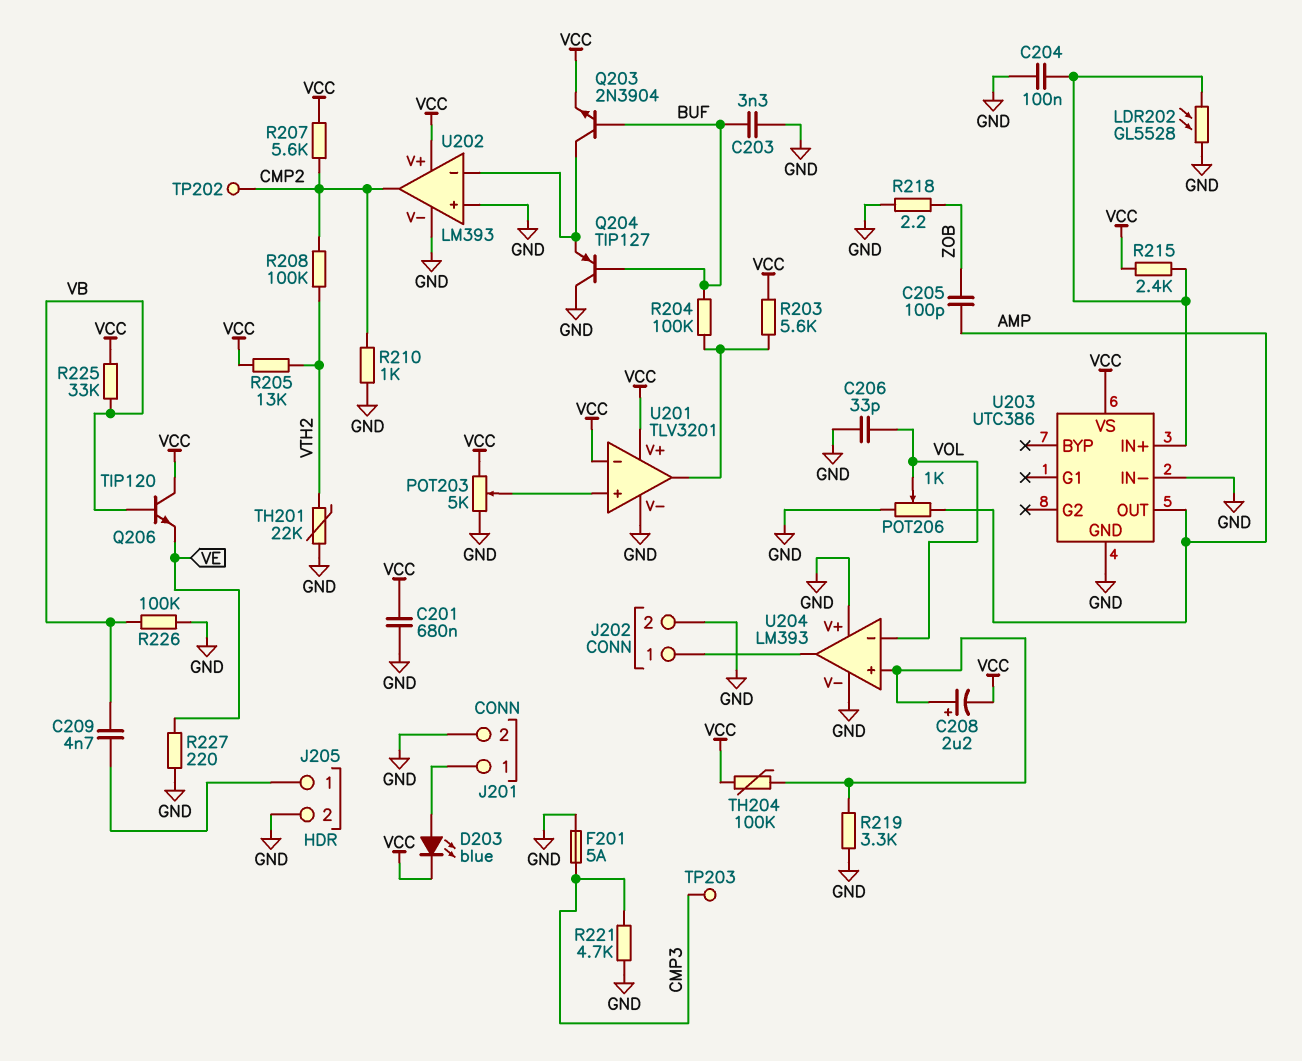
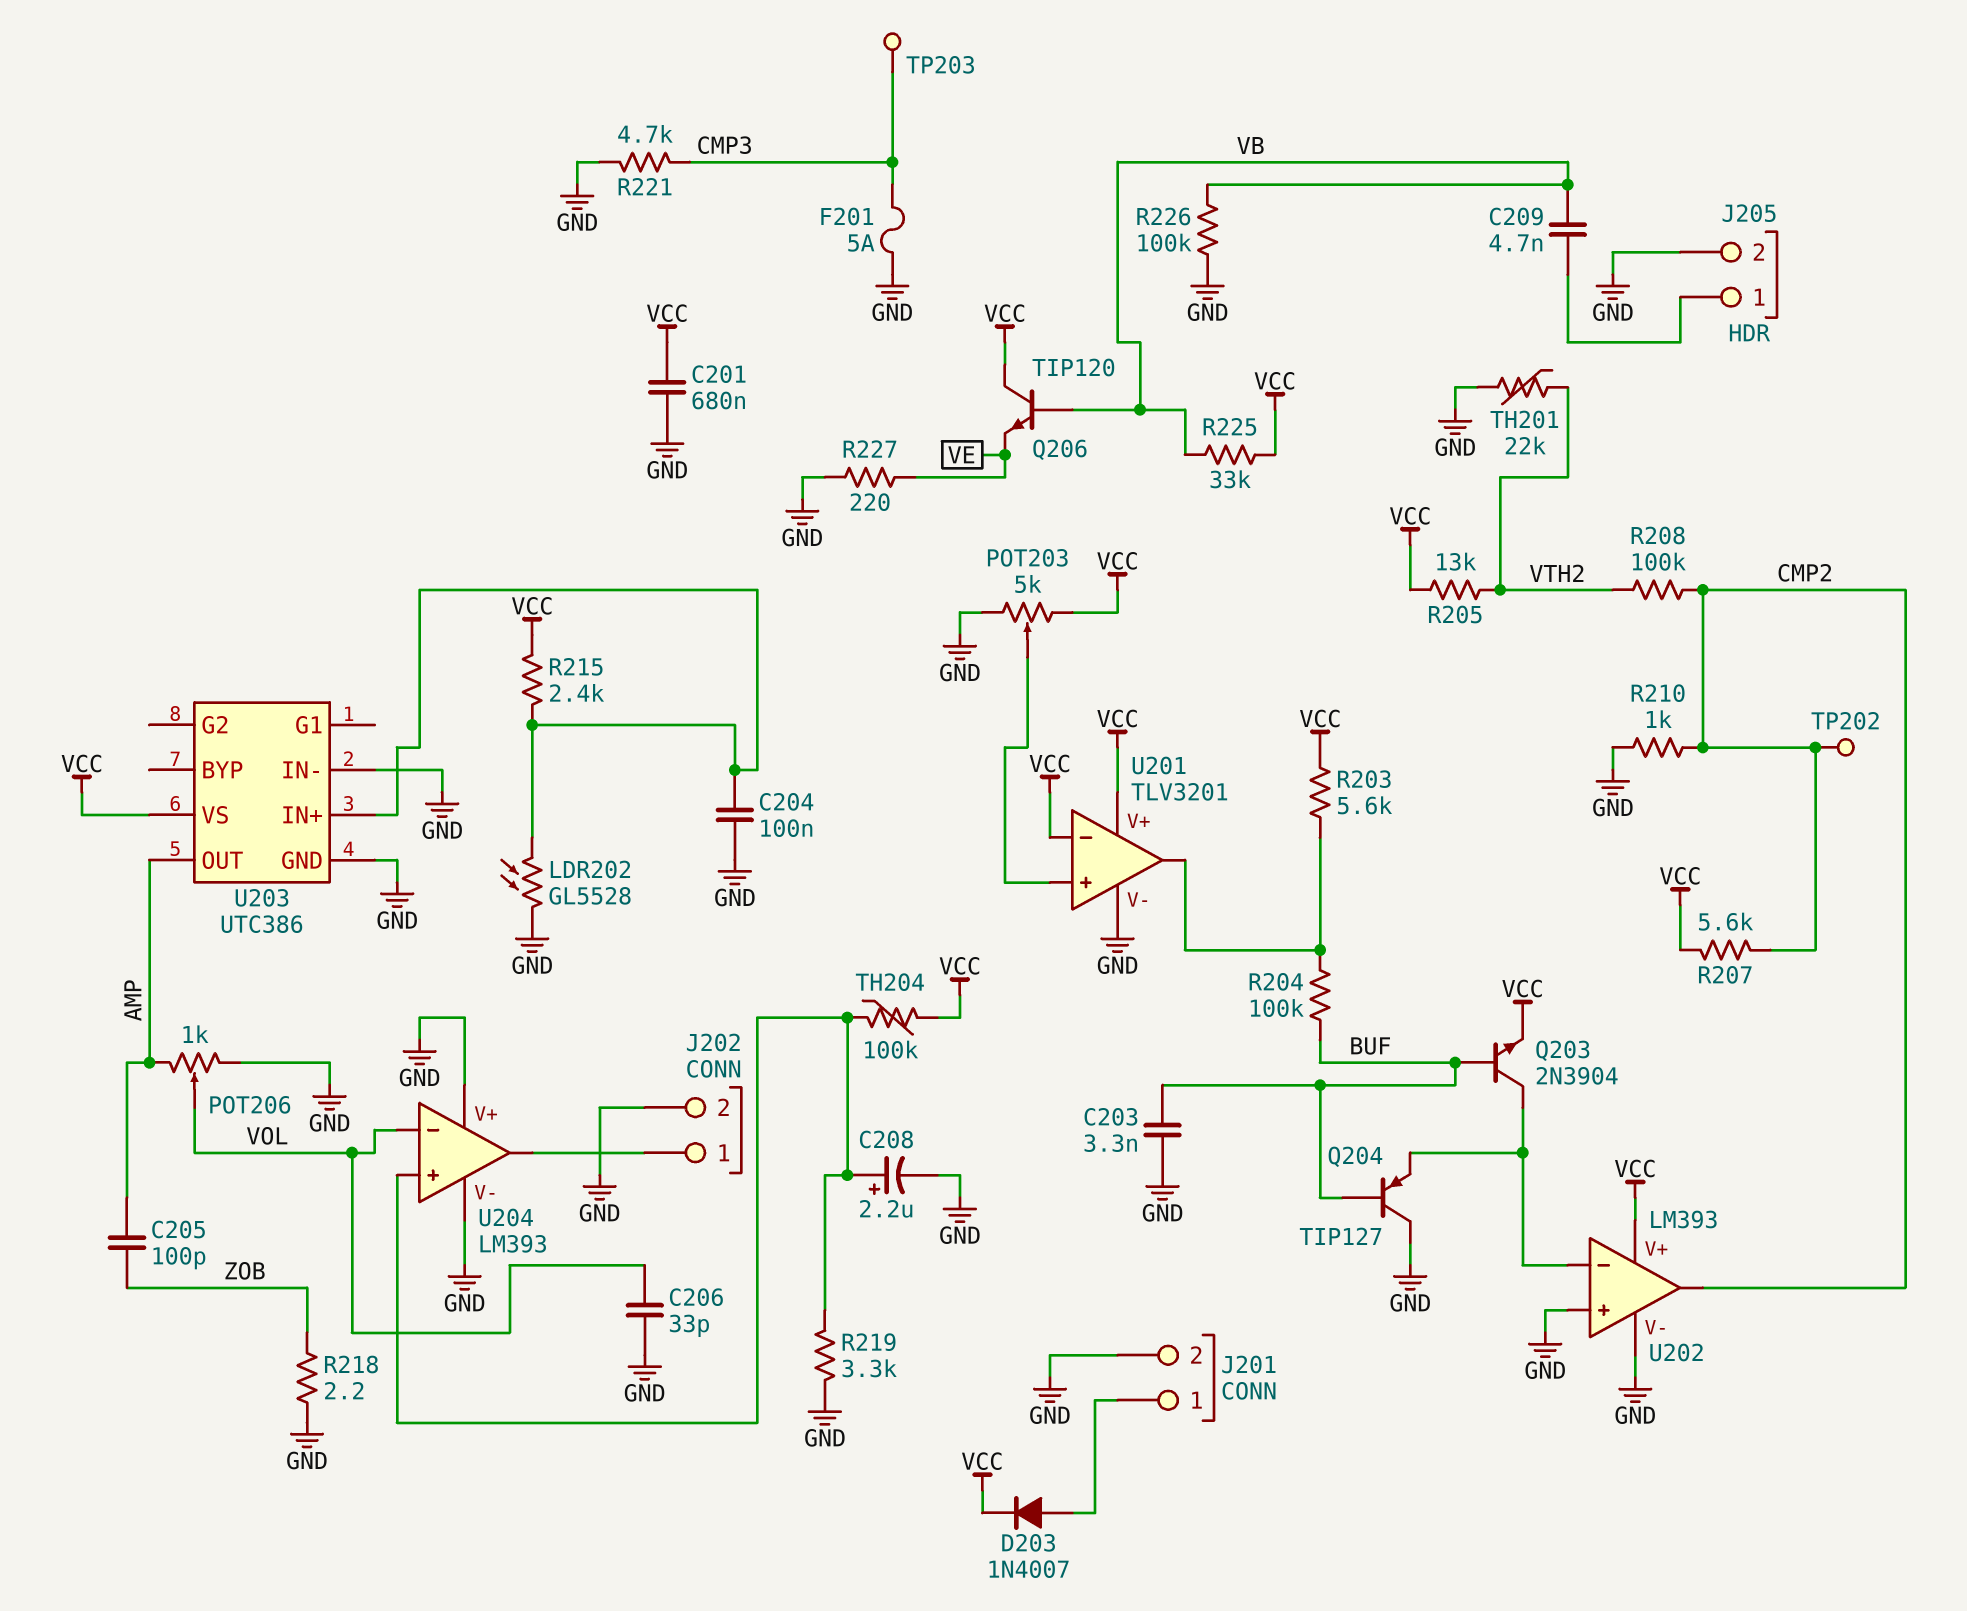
C208: 2.2uF (plus U204/in+, minus VCC) -> 2.2uF (plus U204/in+, minus GND)
D203: LED blue (A J201/1, K VCC) -> diode 1N4007 (A J201/1, K VCC)

